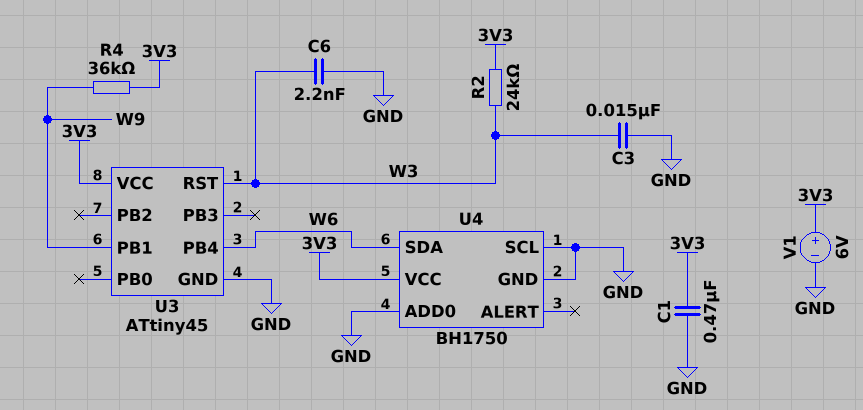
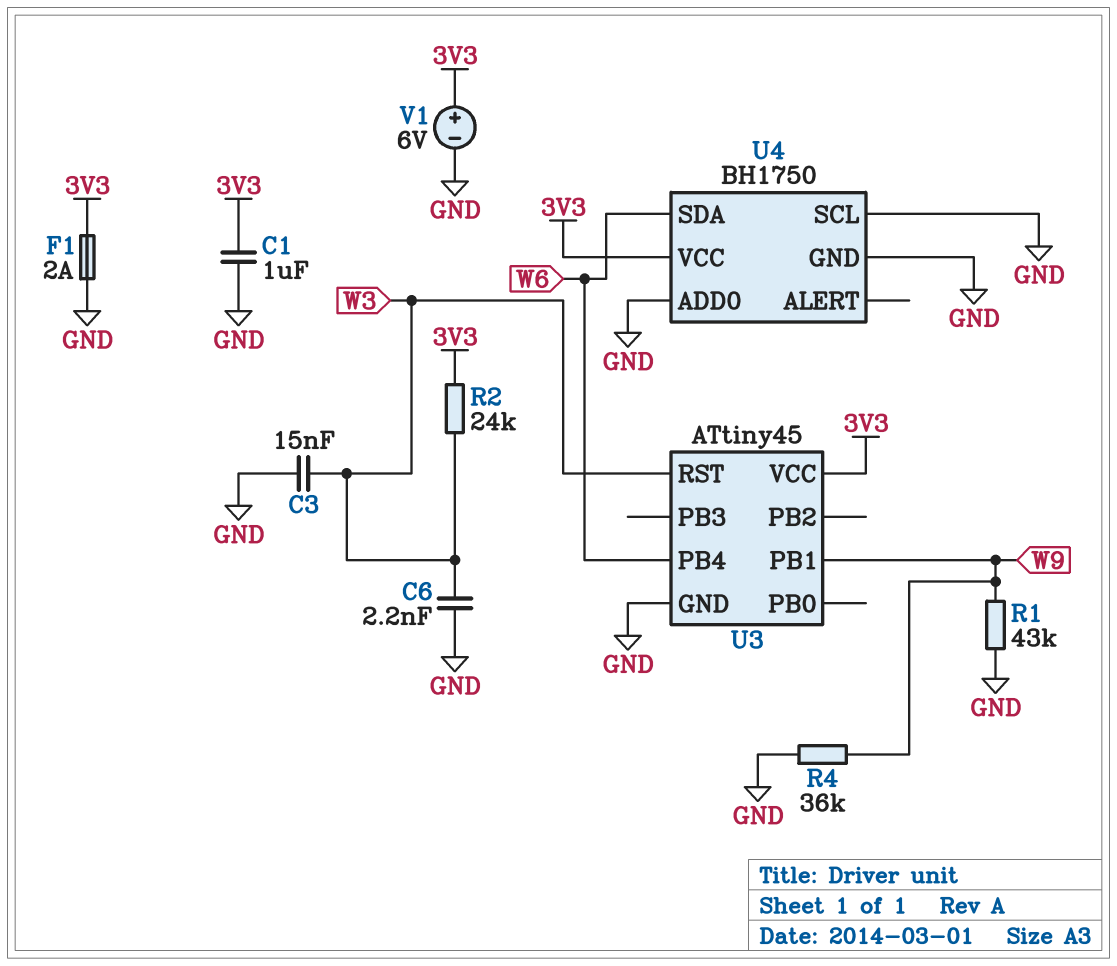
C1: 470nF (3V3, GND) -> 1uF (3V3, GND)
F1: none -> 2A (3V3, GND)
R1: none -> 43k (GND, W9)
R4: 36k (3V3, W9) -> 36k (GND, W9)

